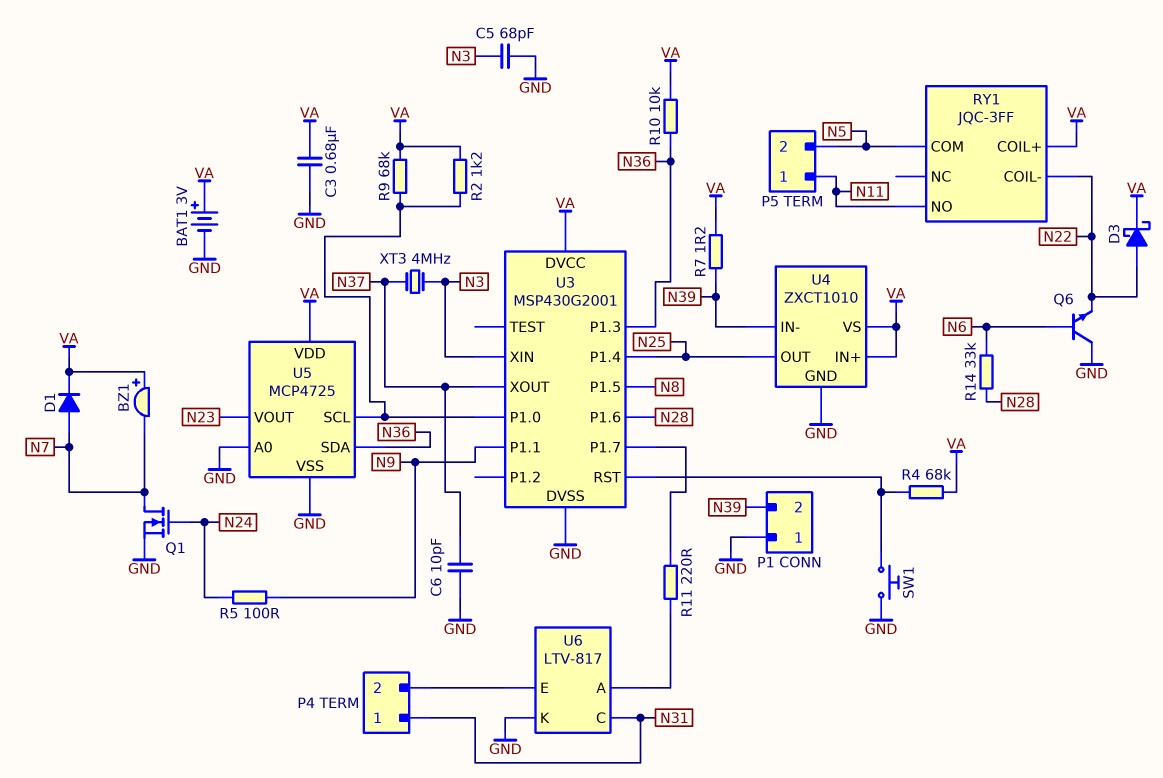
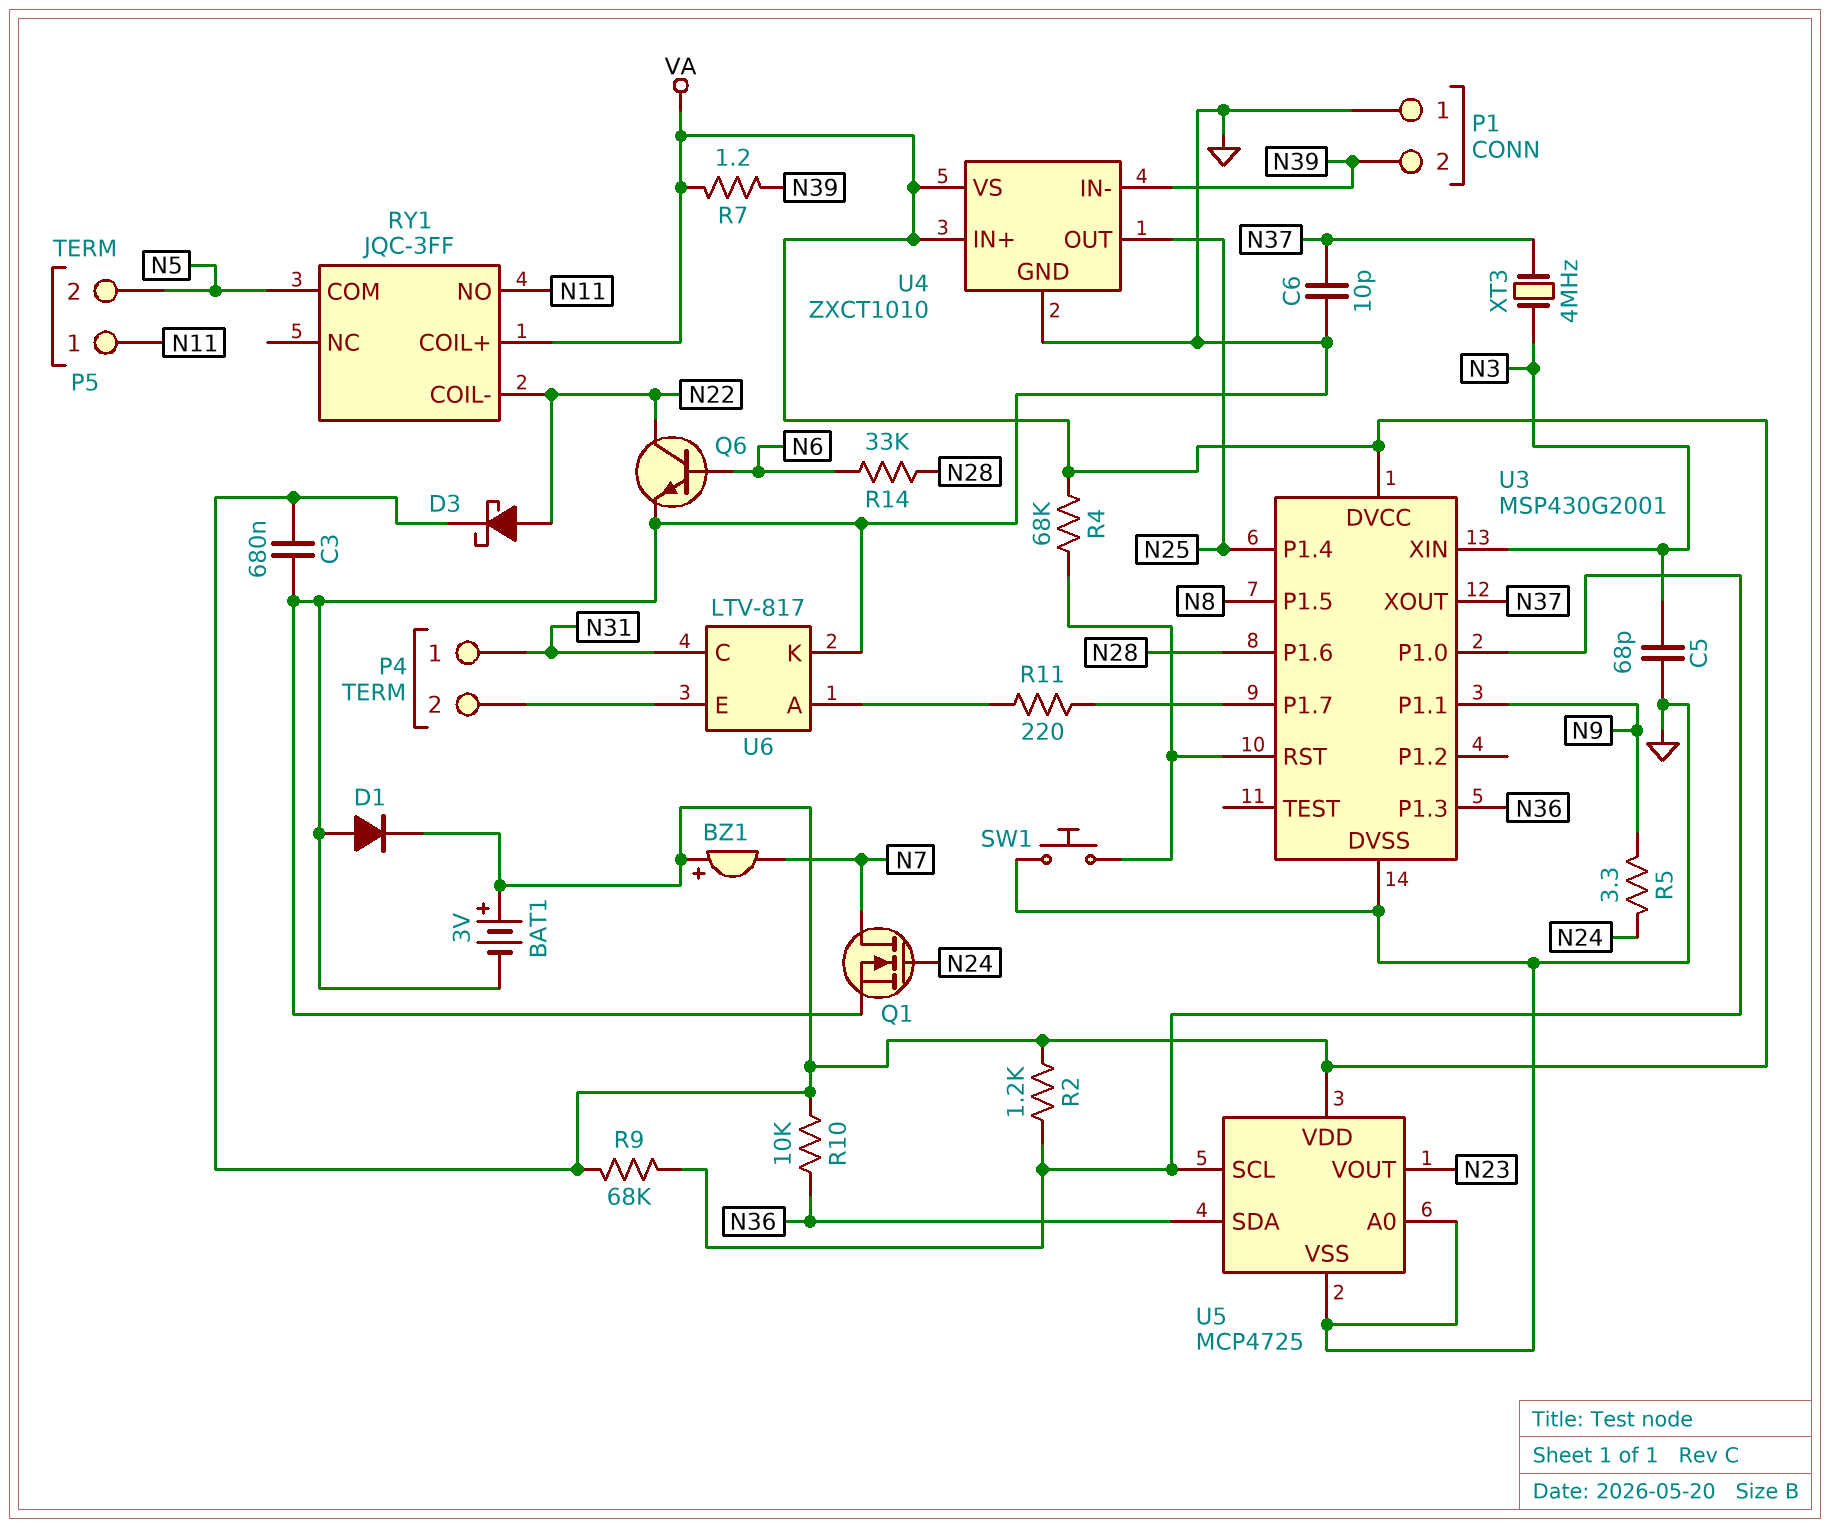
D1: diode (A N7, K VA) -> diode (A GND, K VA)
Q6: NPN (B N6, C GND, E N22) -> NPN (B N6, C N22, E GND)
R5: 100 (N9, N24) -> 3.3 (N9, N24)

